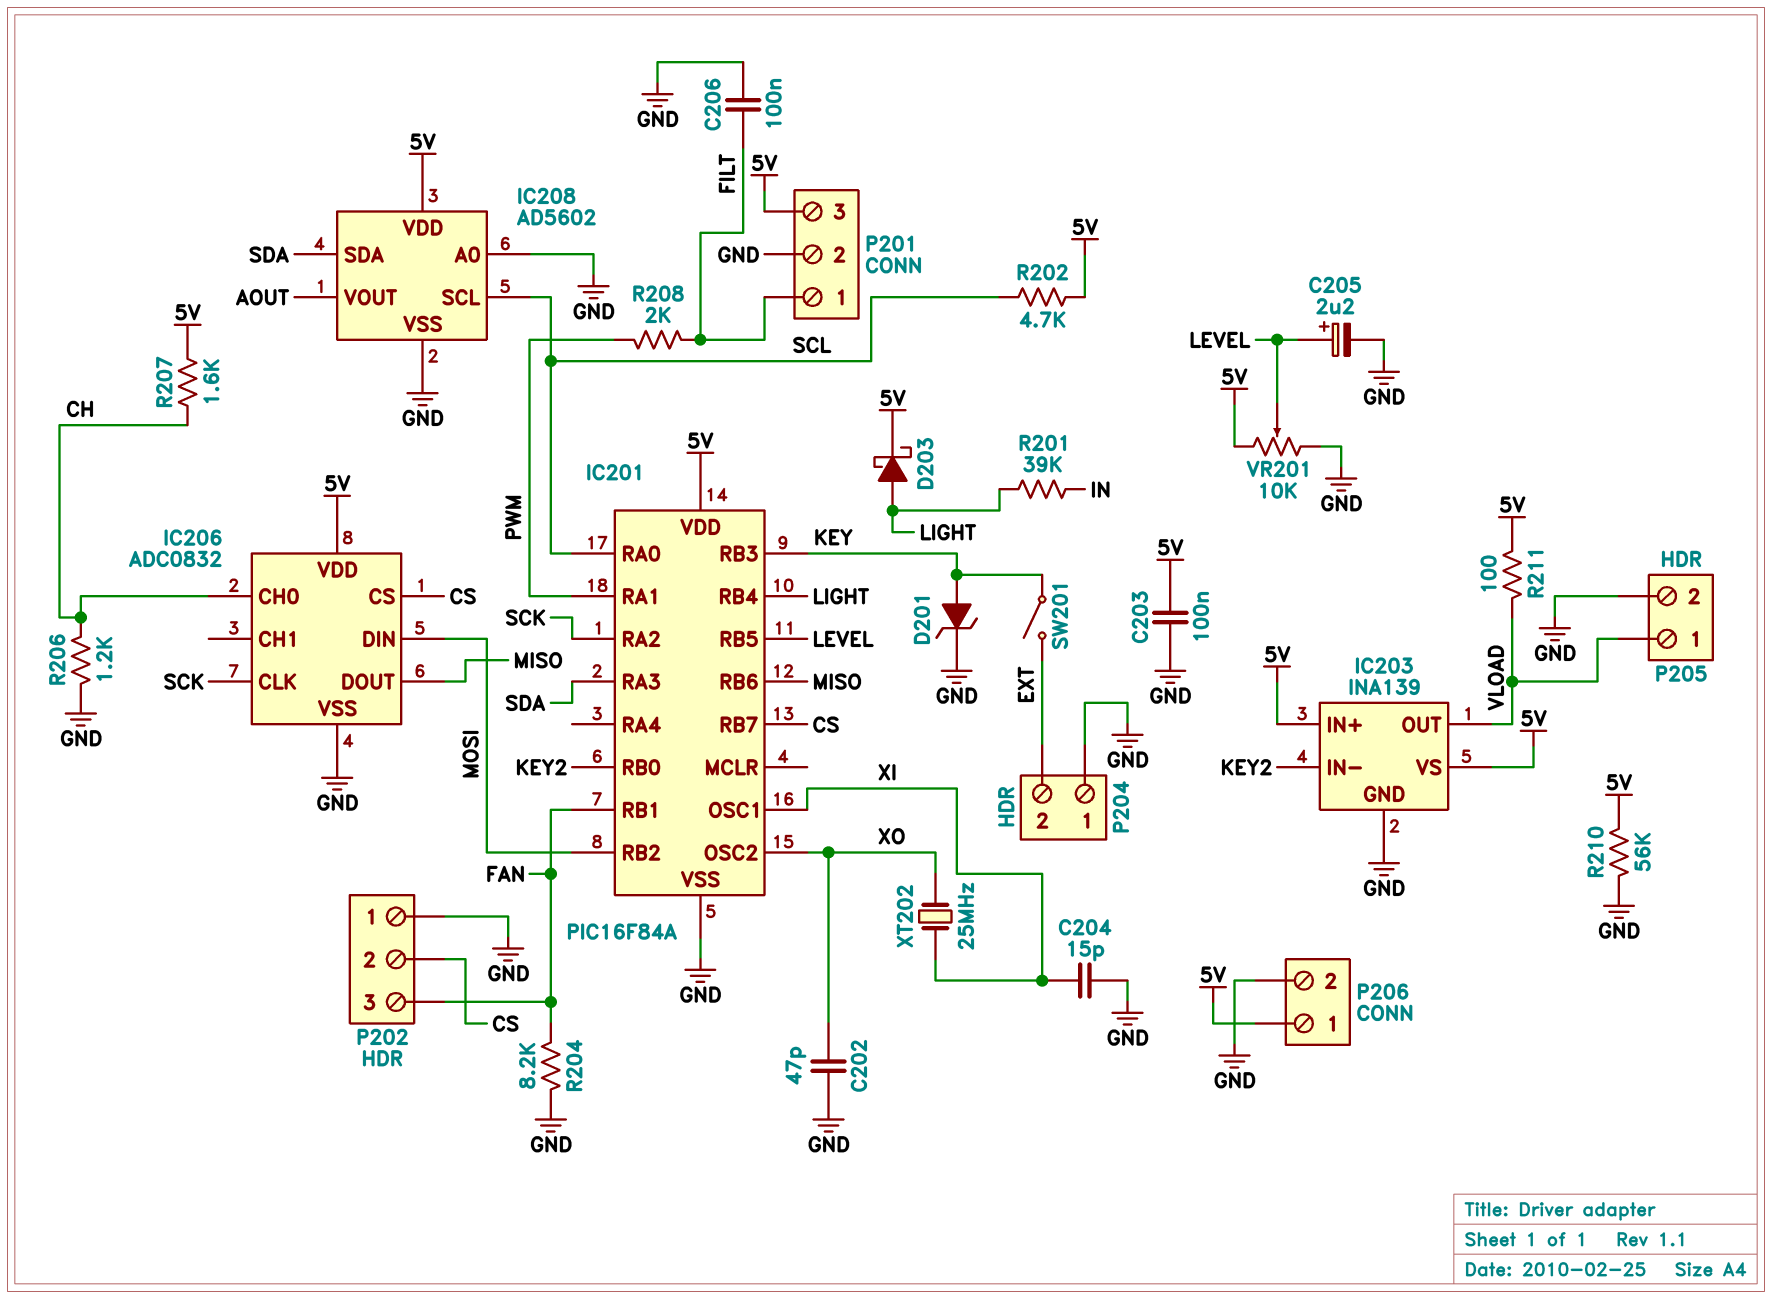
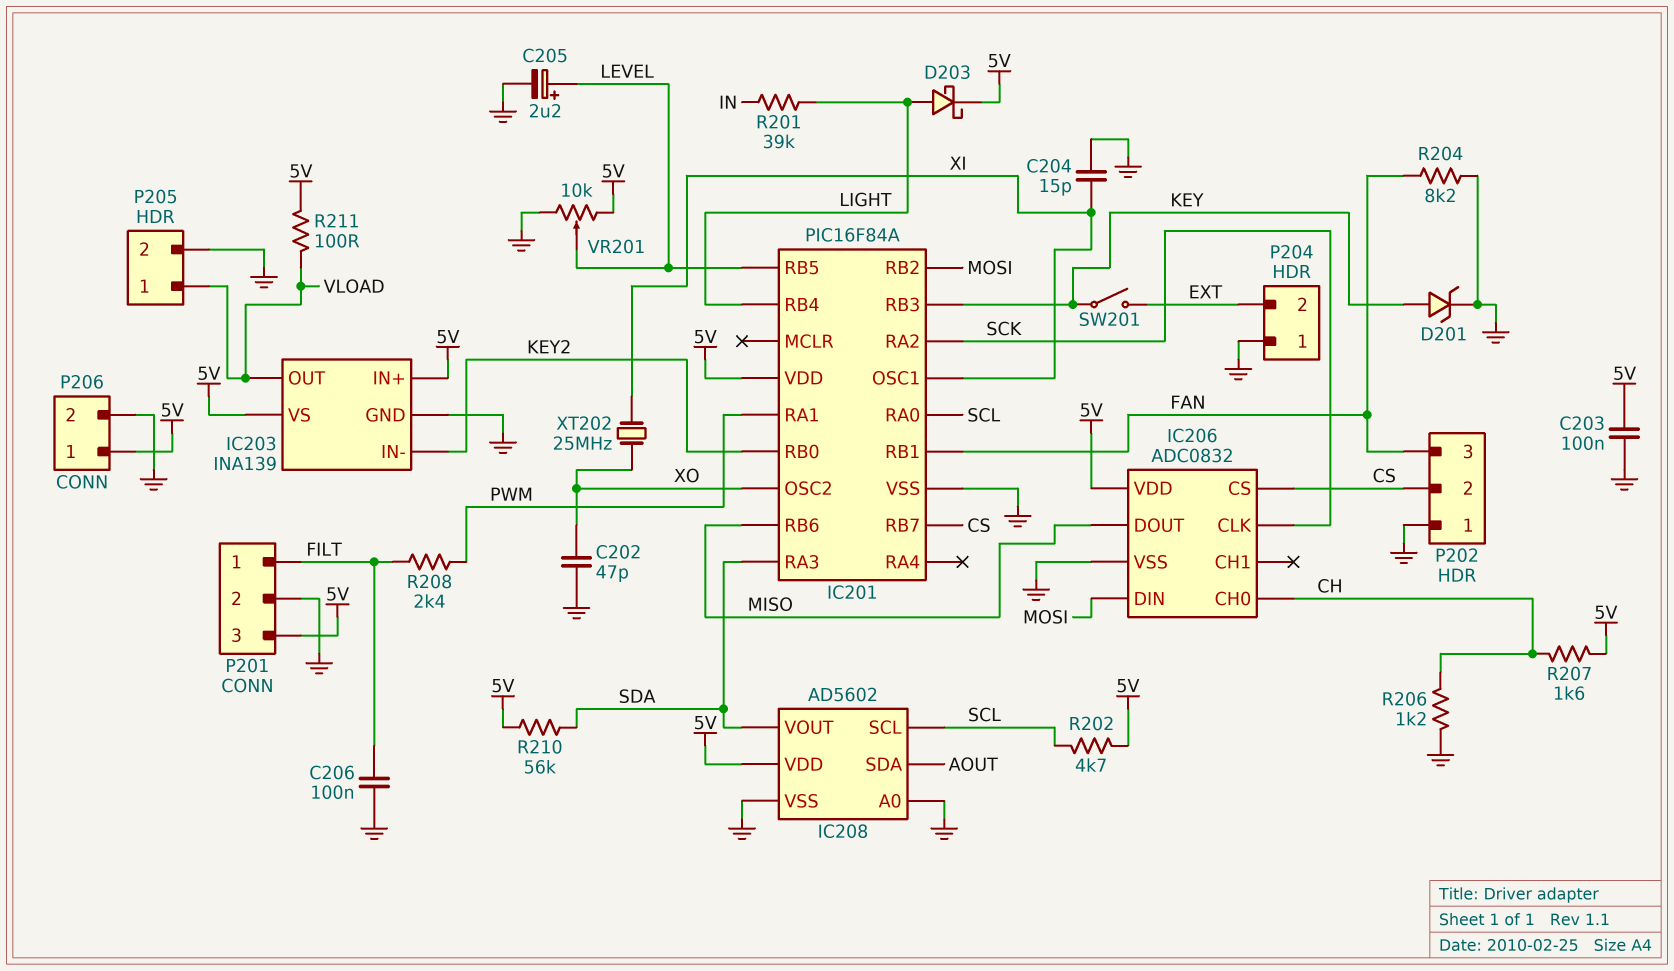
IC208 pin SDA: SDA -> AOUT
IC208 pin VOUT: AOUT -> SDA
R208: 2k (FILT, PWM) -> 2.4k (FILT, PWM)
R210: 56k (5V, GND) -> 56k (5V, SDA)

